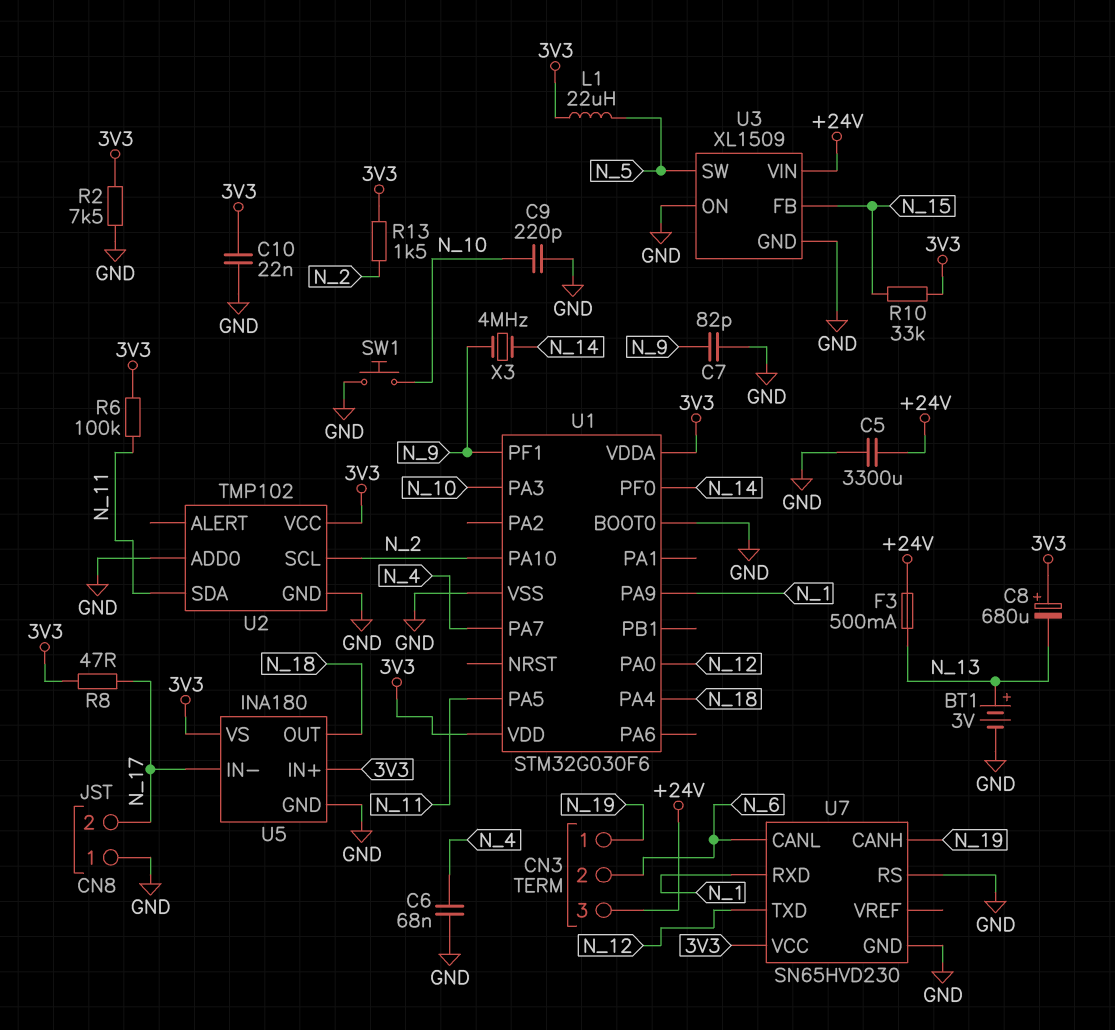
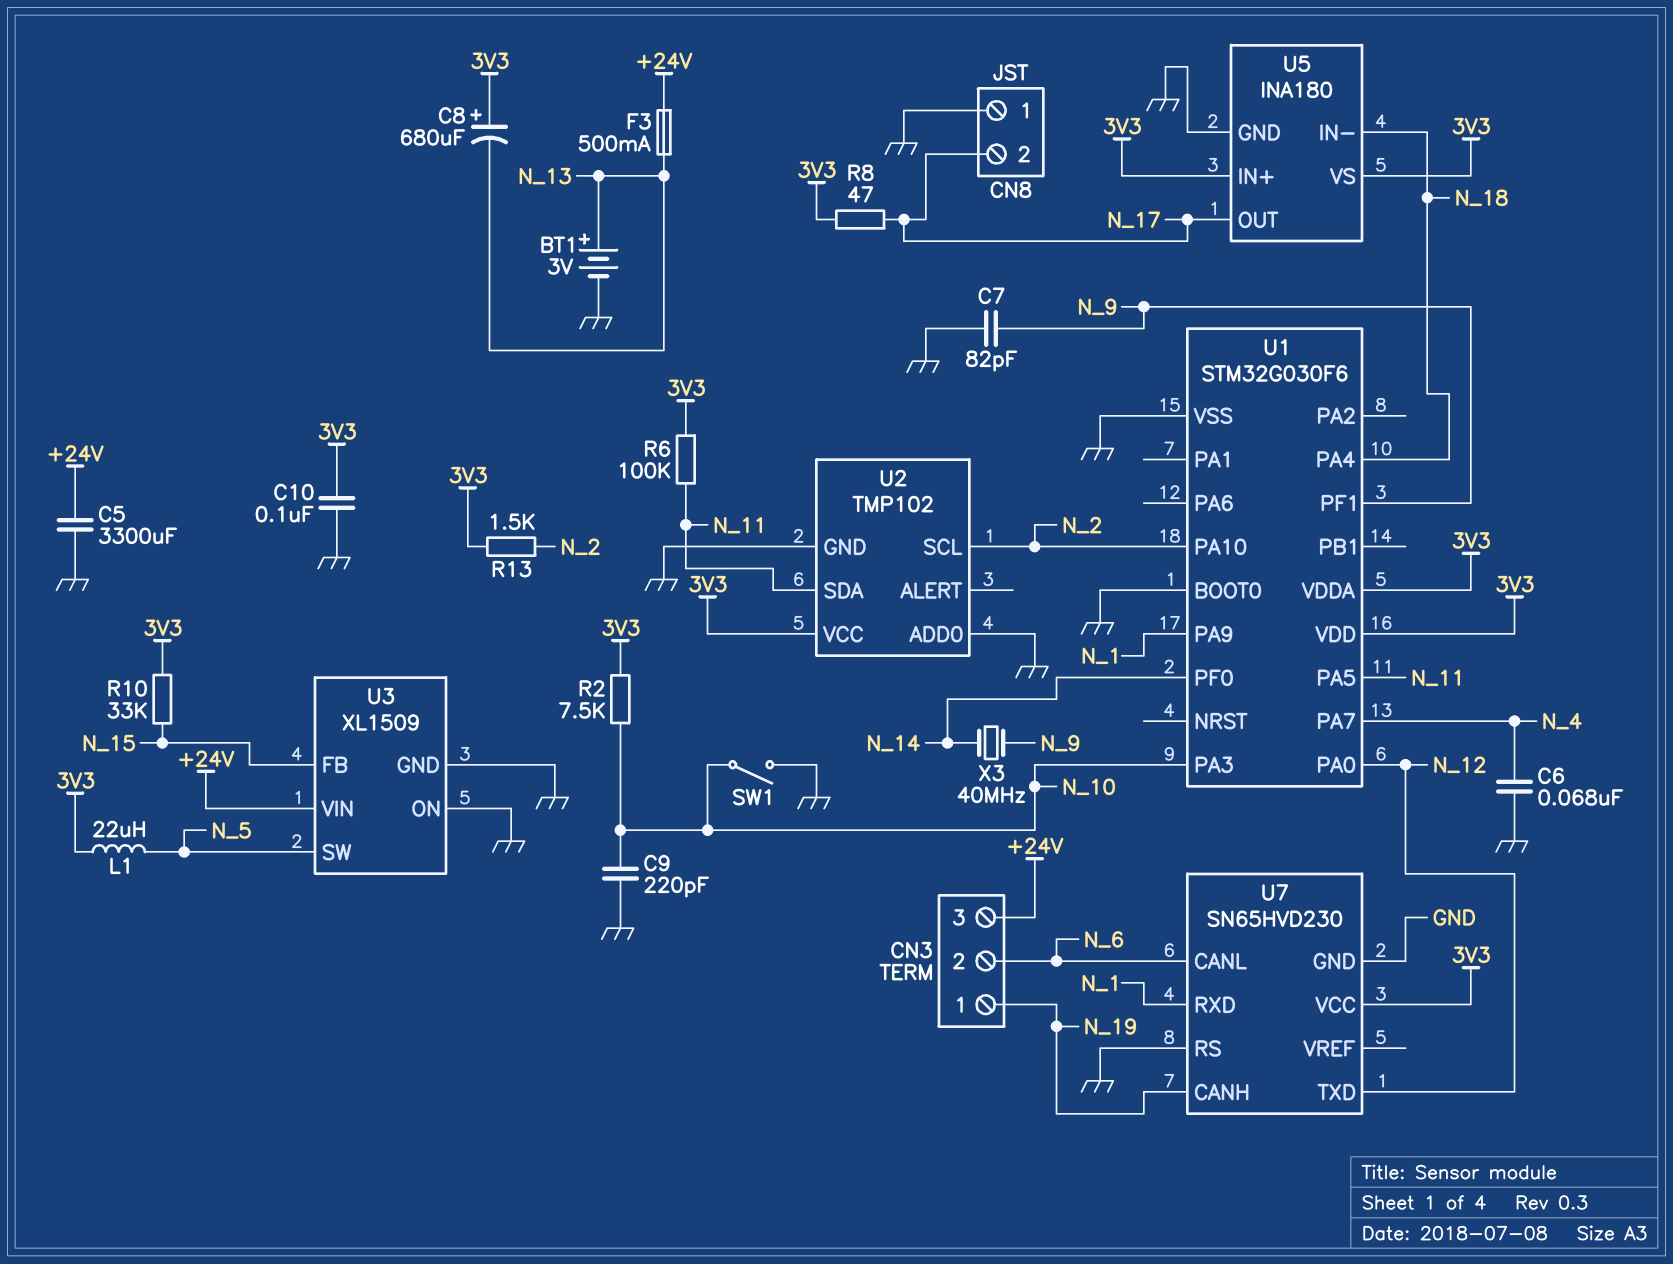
C10: 22nF (3V3, GND) -> 100nF (3V3, GND)
R2: 7.5k (3V3, GND) -> 7.5k (3V3, N_10)
SW1: button (GND, N_10) -> switch (GND, N_10)
U5 pin IN-: N_17 -> N_18
U5 pin OUT: N_18 -> N_17
X3: 4MHz (N_9, N_14) -> 40MHz (N_9, N_14)

